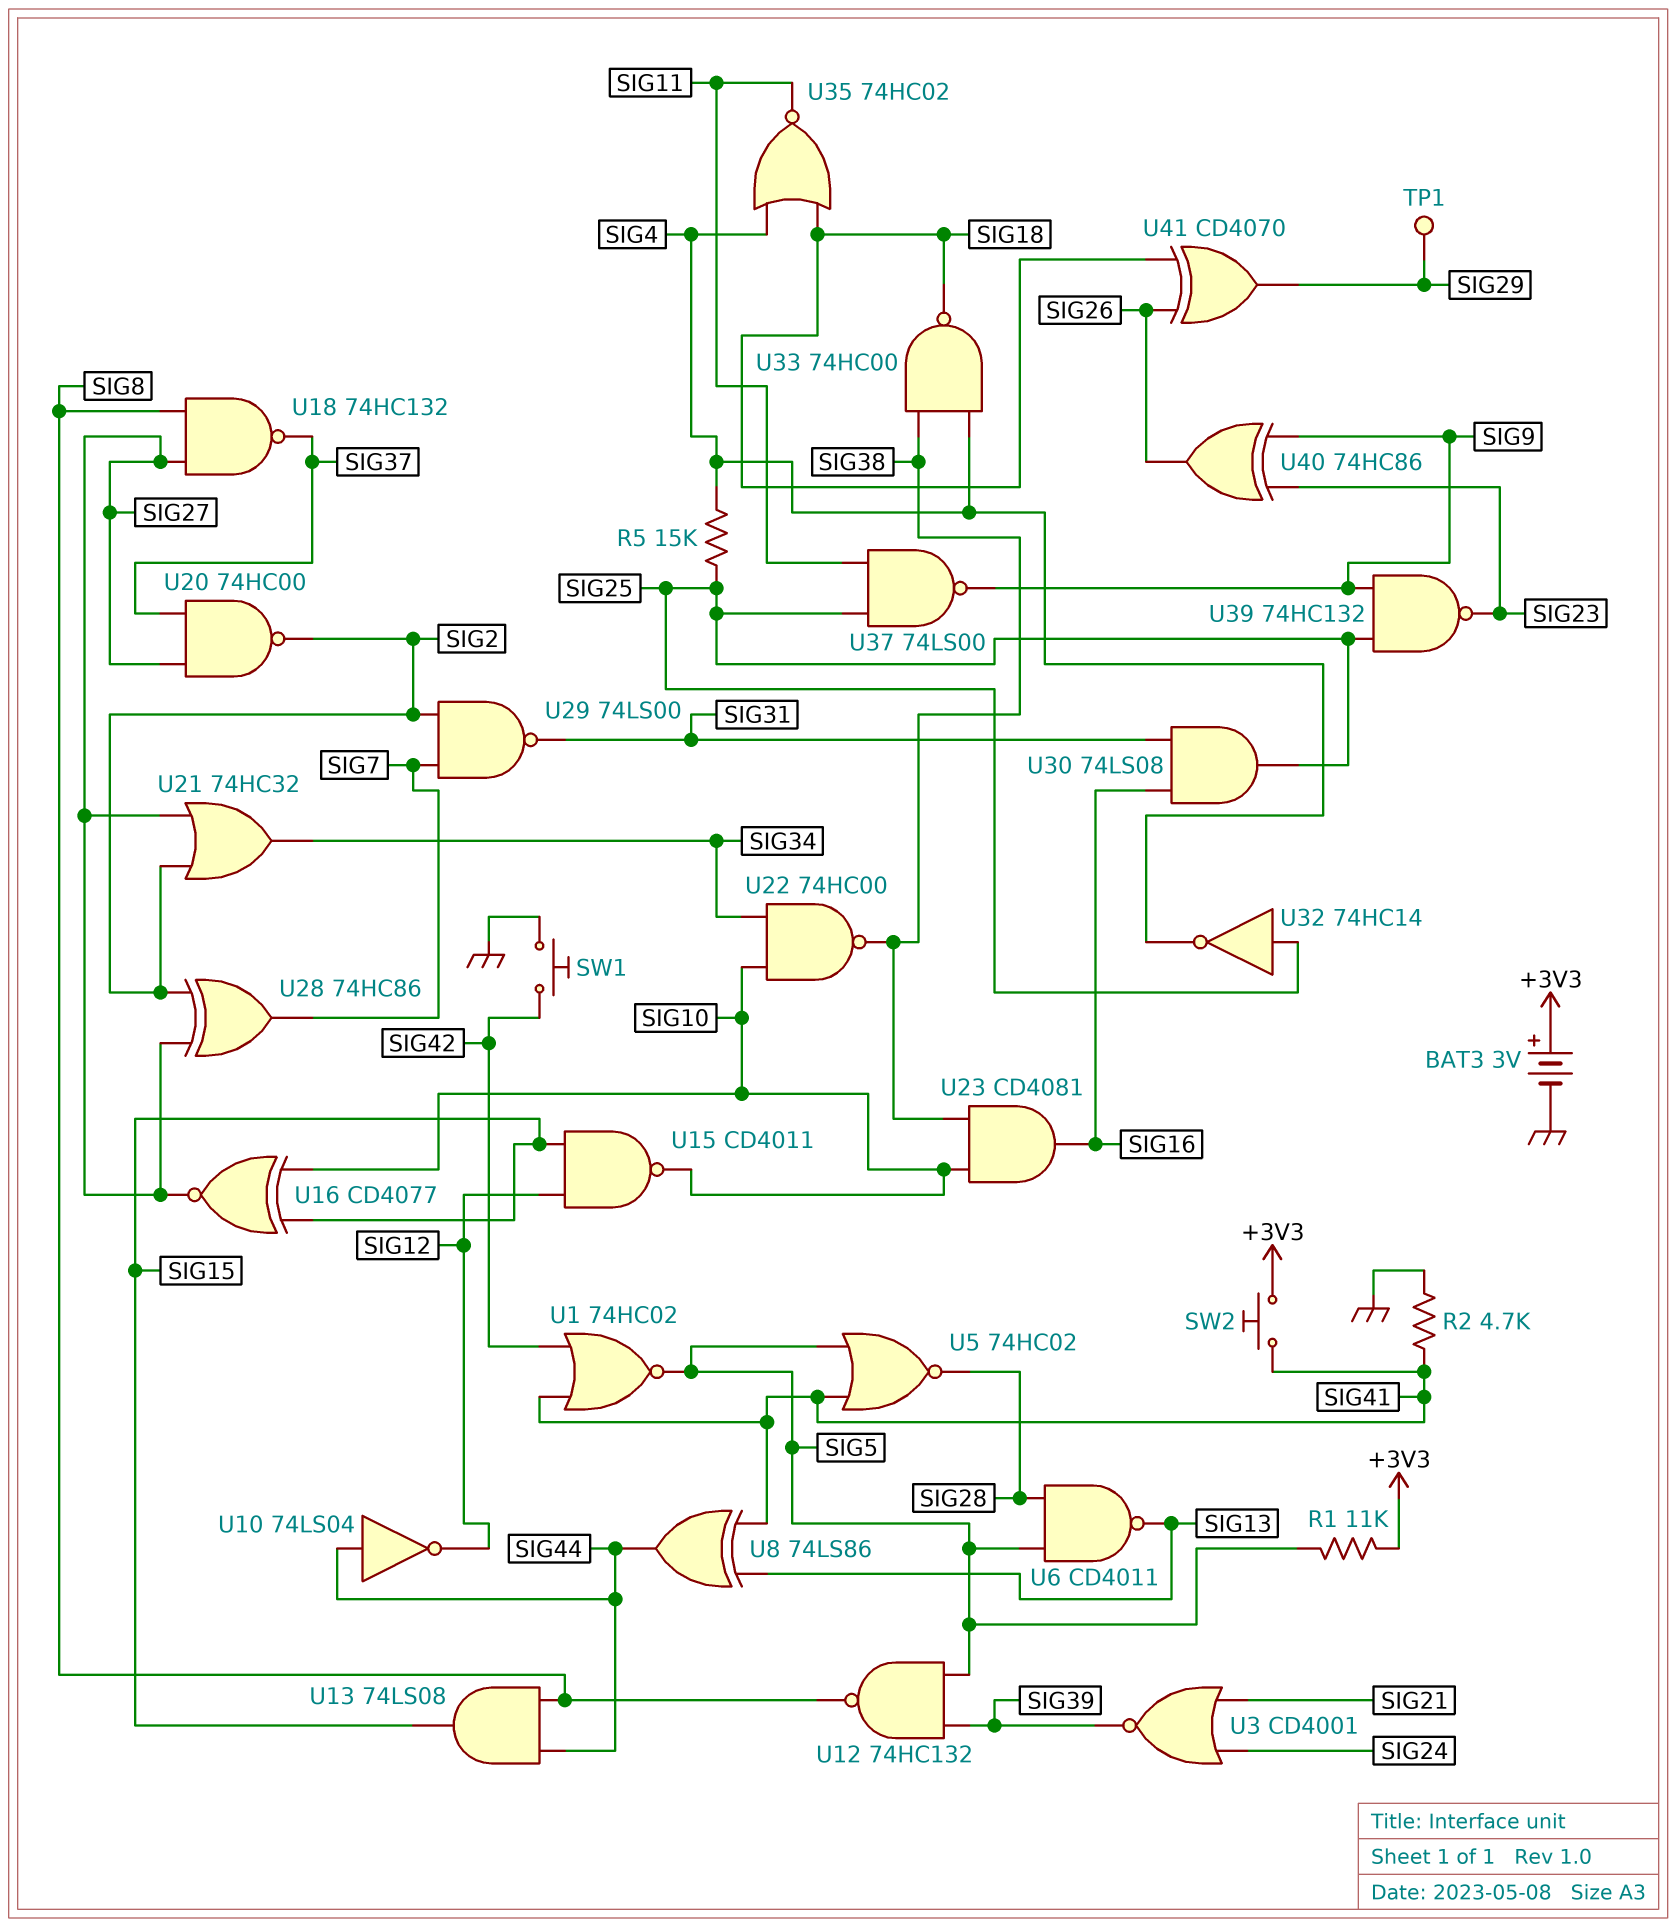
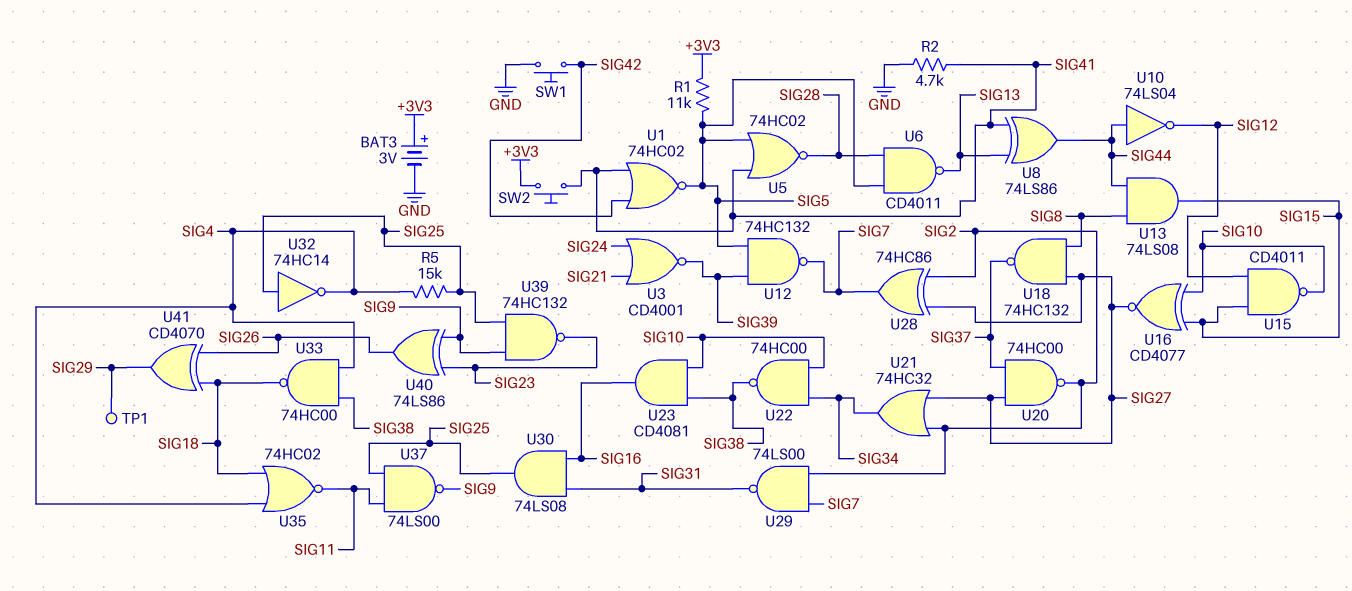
U12: NAND 74HC132 (in SIG5, in SIG39, out SIG8) -> NAND 74HC132 (in SIG5, in SIG39, out SIG7)
U40: XOR 74HC86 (in SIG9, in SIG23, out SIG26) -> XOR 74LS86 (in SIG9, in SIG23, out SIG26)

